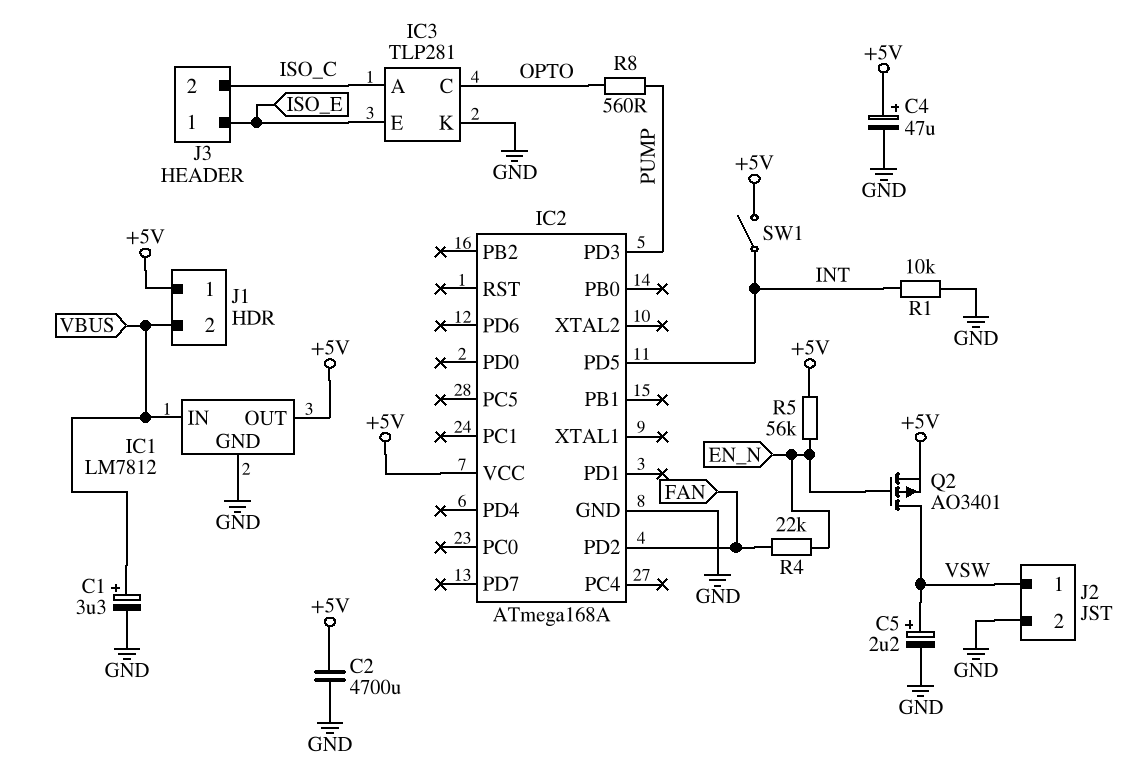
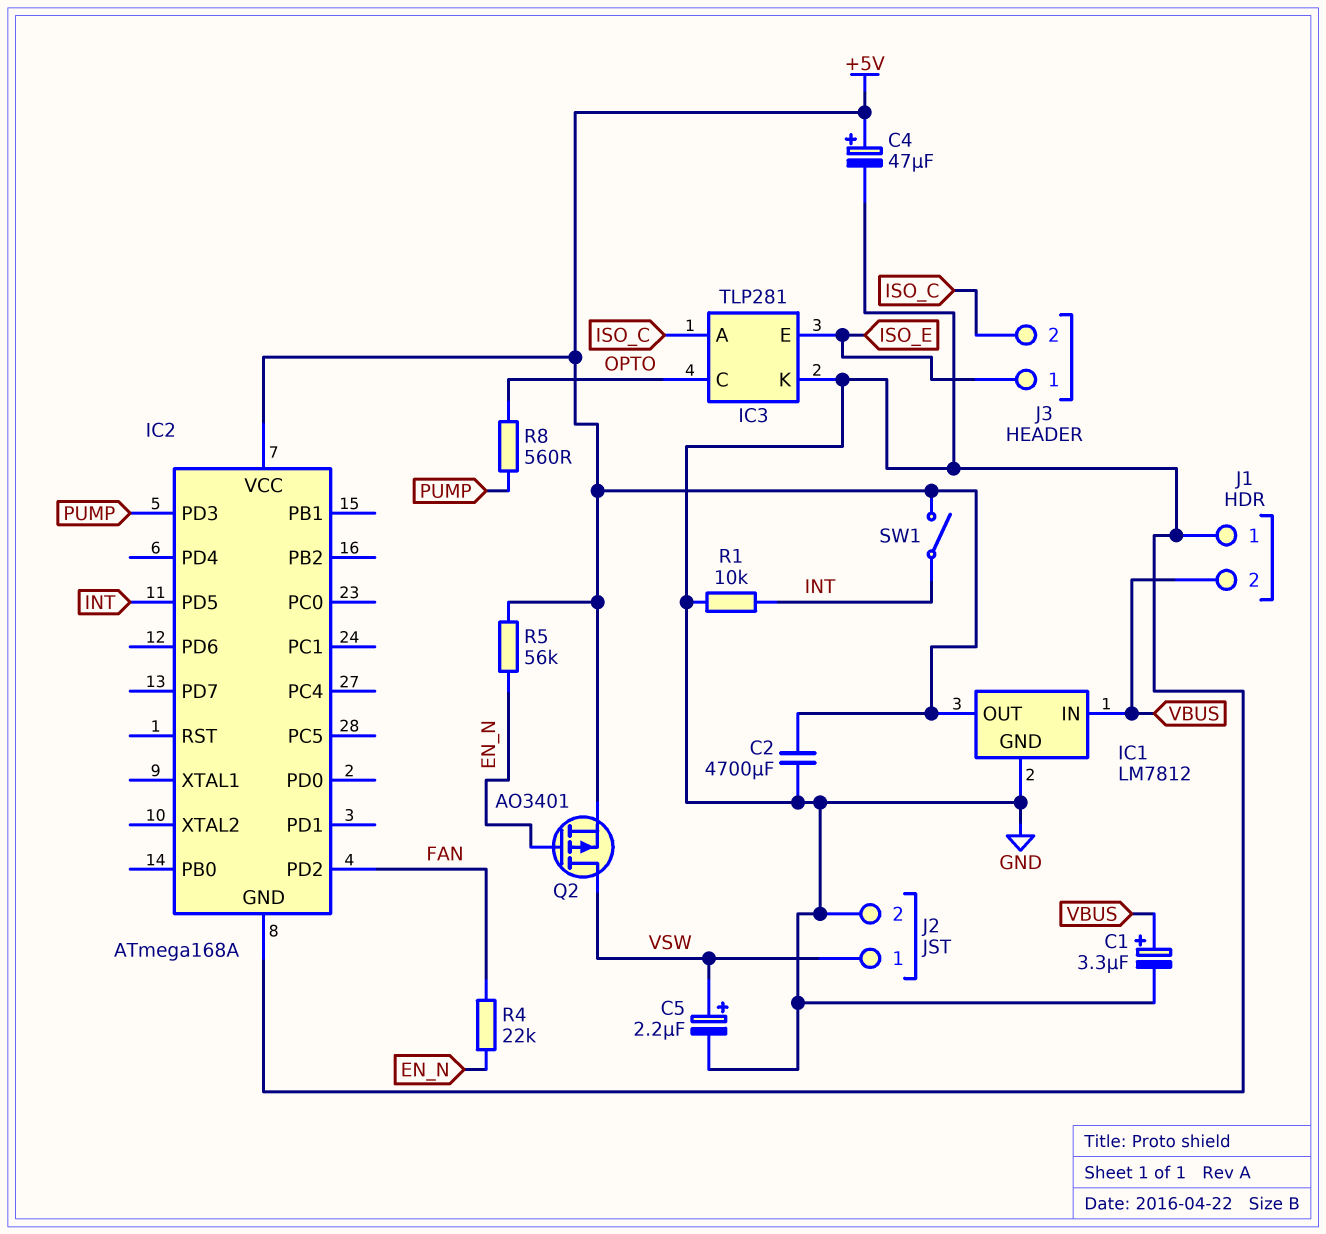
J1 pin 1: +5V -> GND

